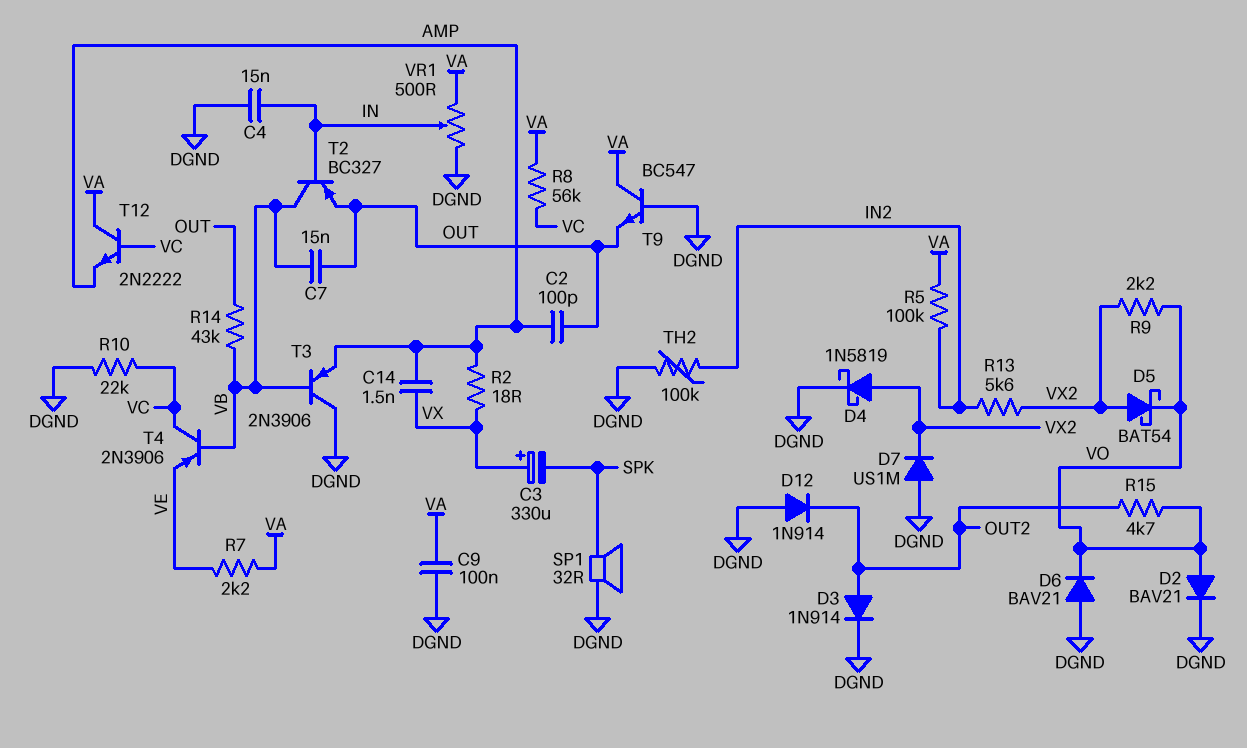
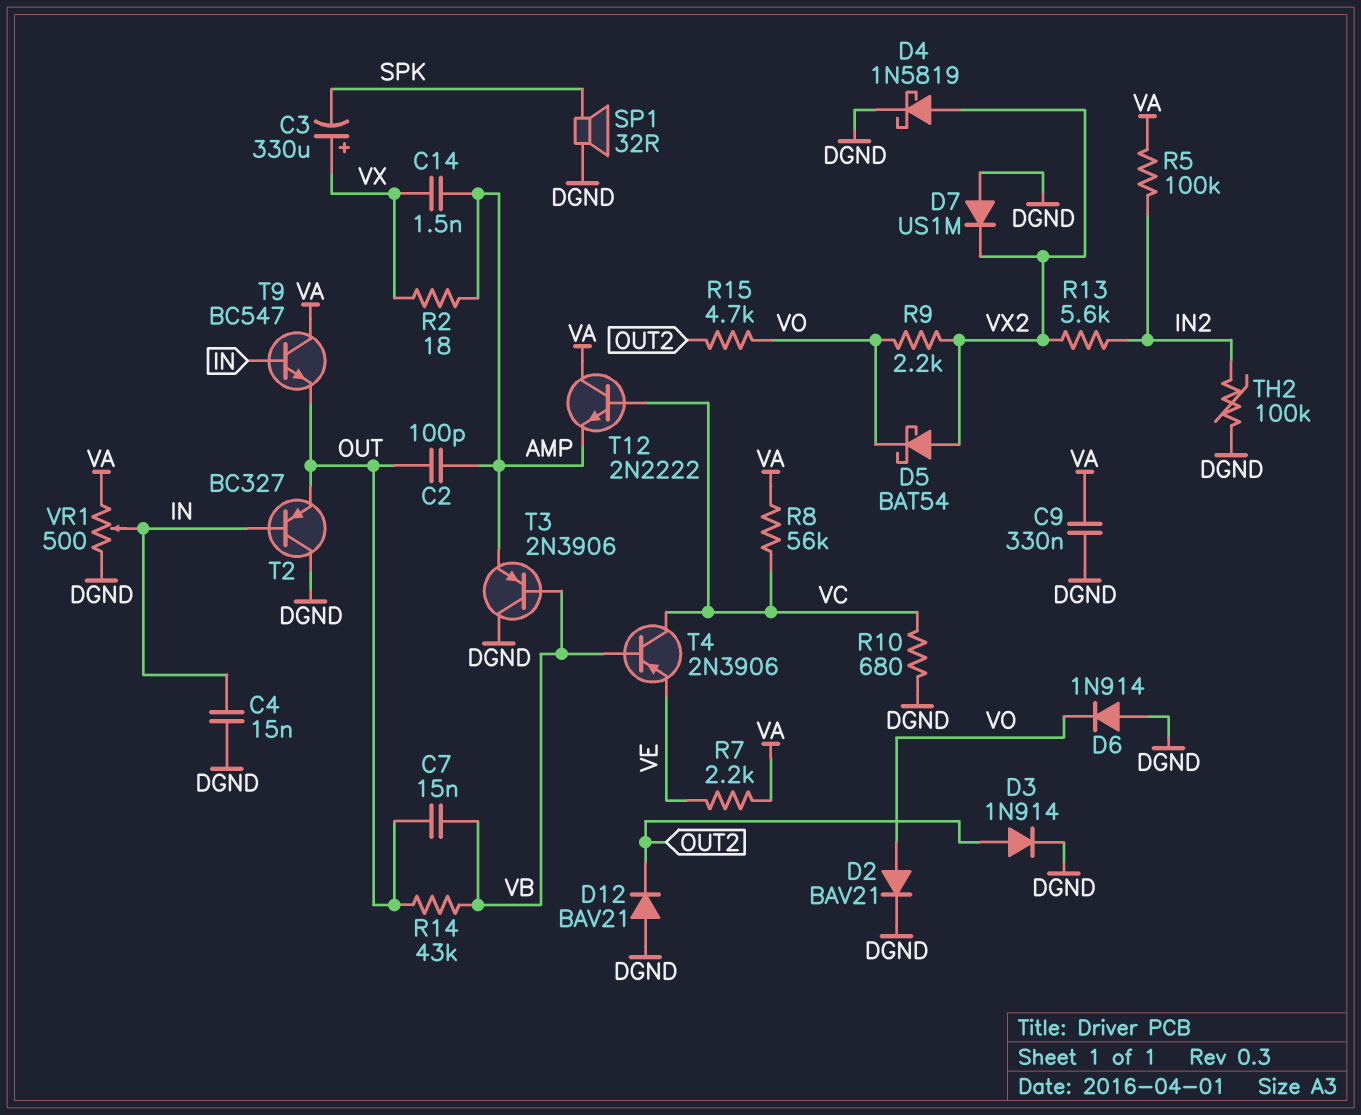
C9: 100nF (DGND, VA) -> 330nF (DGND, VA)
D6: diode BAV21 (A DGND, K VO) -> diode 1N914 (A DGND, K VO)
D12: diode 1N914 (A DGND, K OUT2) -> diode BAV21 (A DGND, K OUT2)
R10: 22k (DGND, VC) -> 680 (DGND, VC)
T2: PNP BC327 (B IN, C VB, E OUT) -> PNP BC327 (B IN, C DGND, E OUT)
T9: NPN BC547 (B DGND, C VA, E OUT) -> NPN BC547 (B IN, C VA, E OUT)

